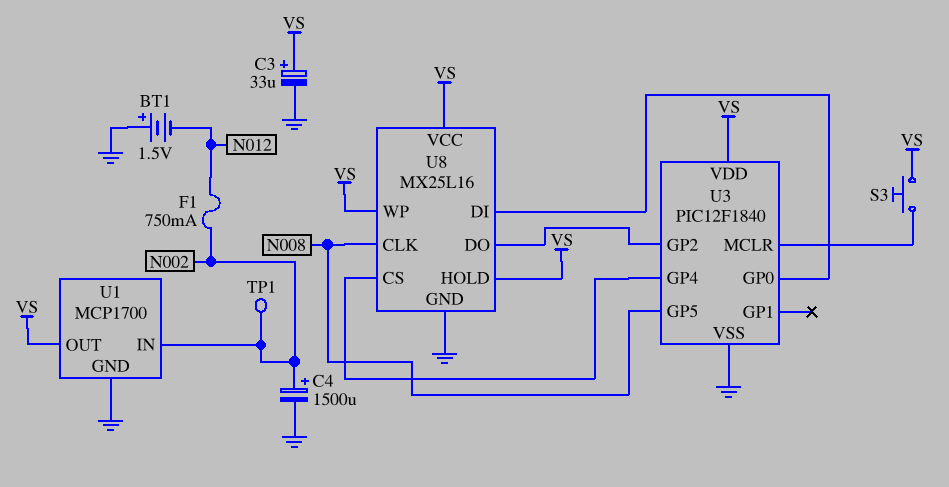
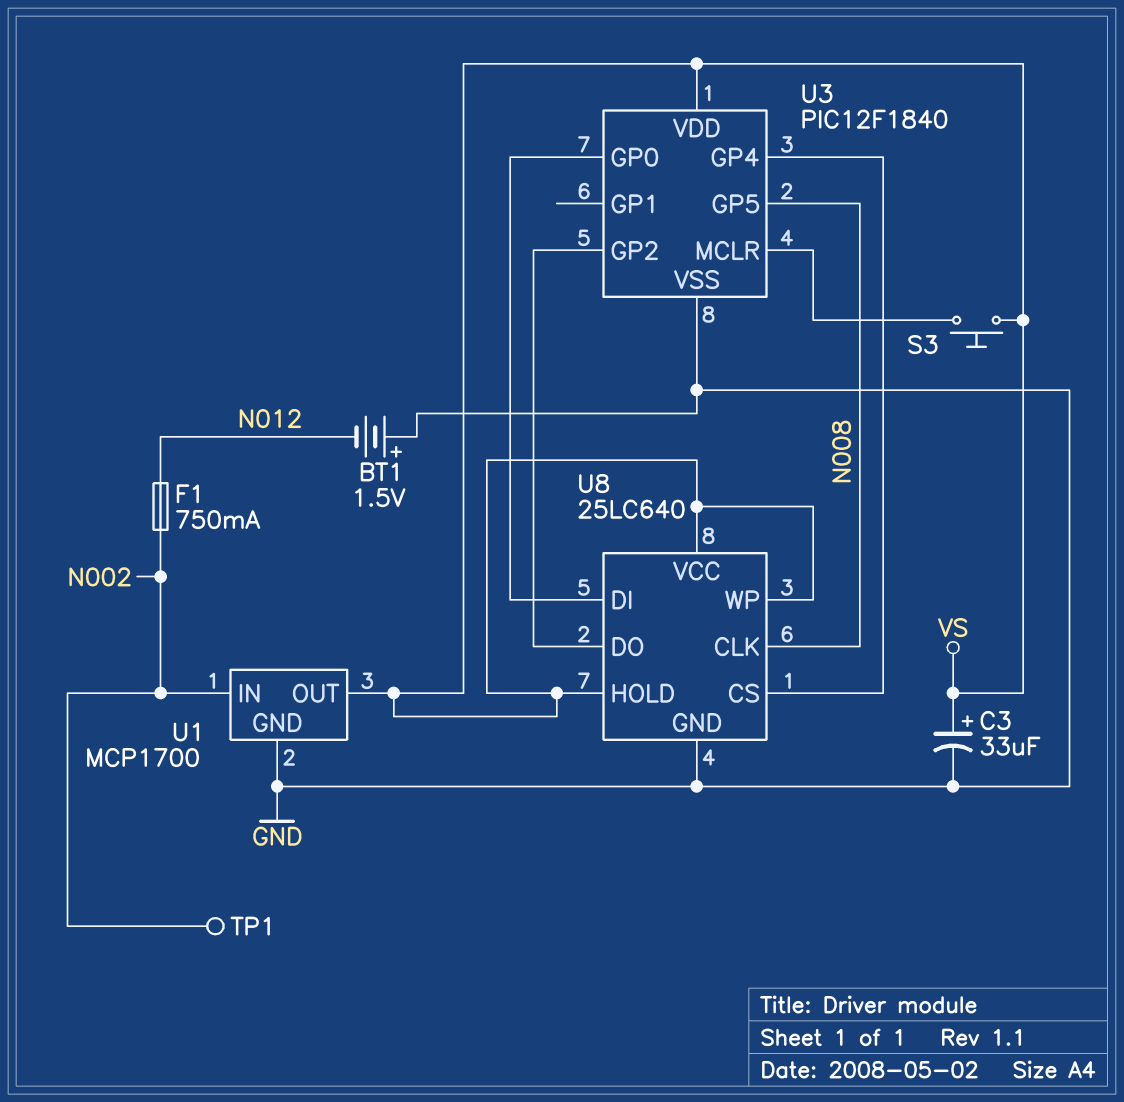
C4: 1500uF (plus N002, minus GND) -> none
U8: MX25L16 -> 25LC640

